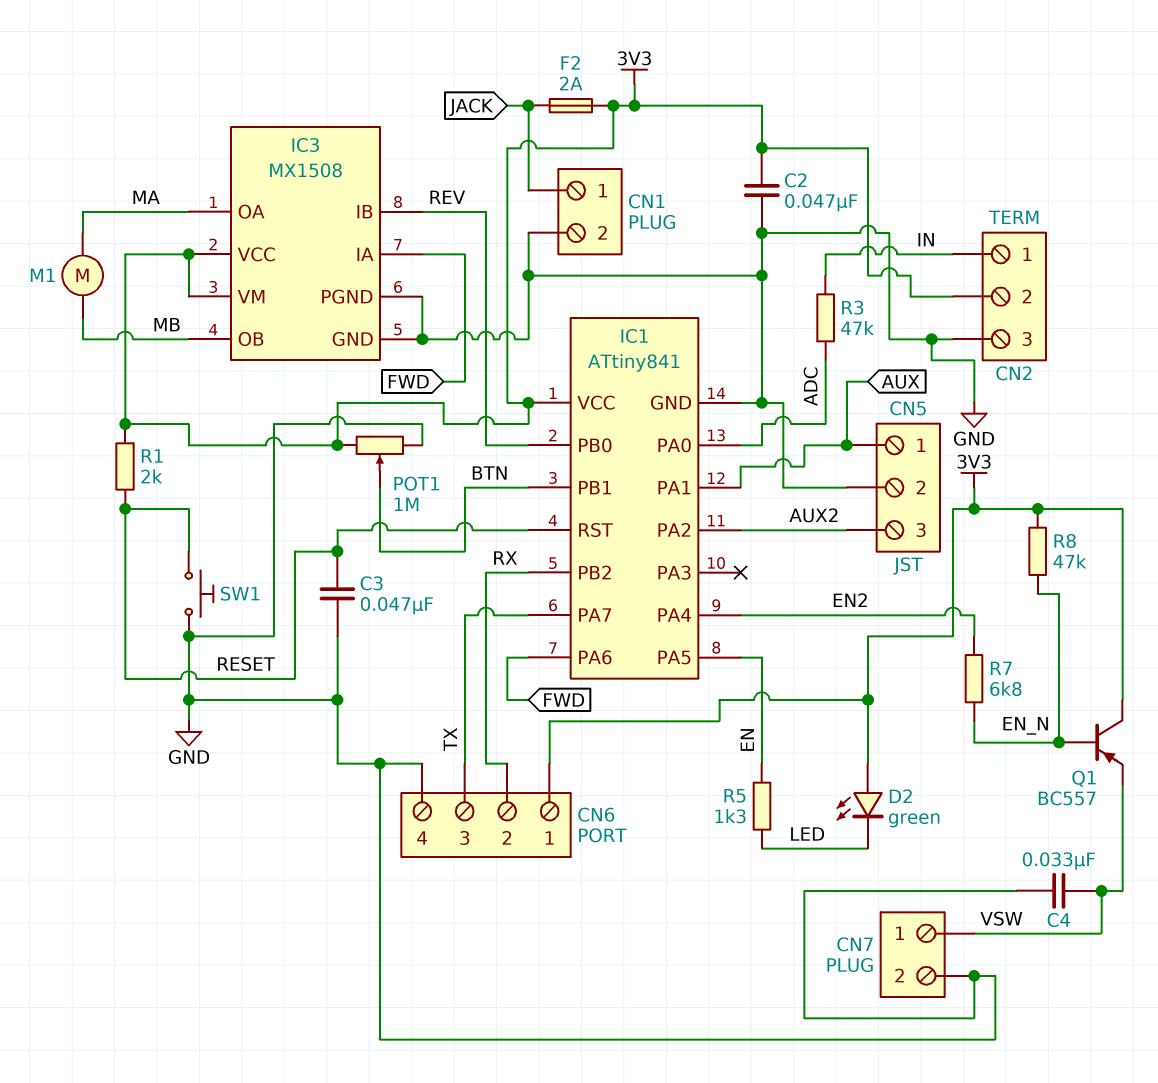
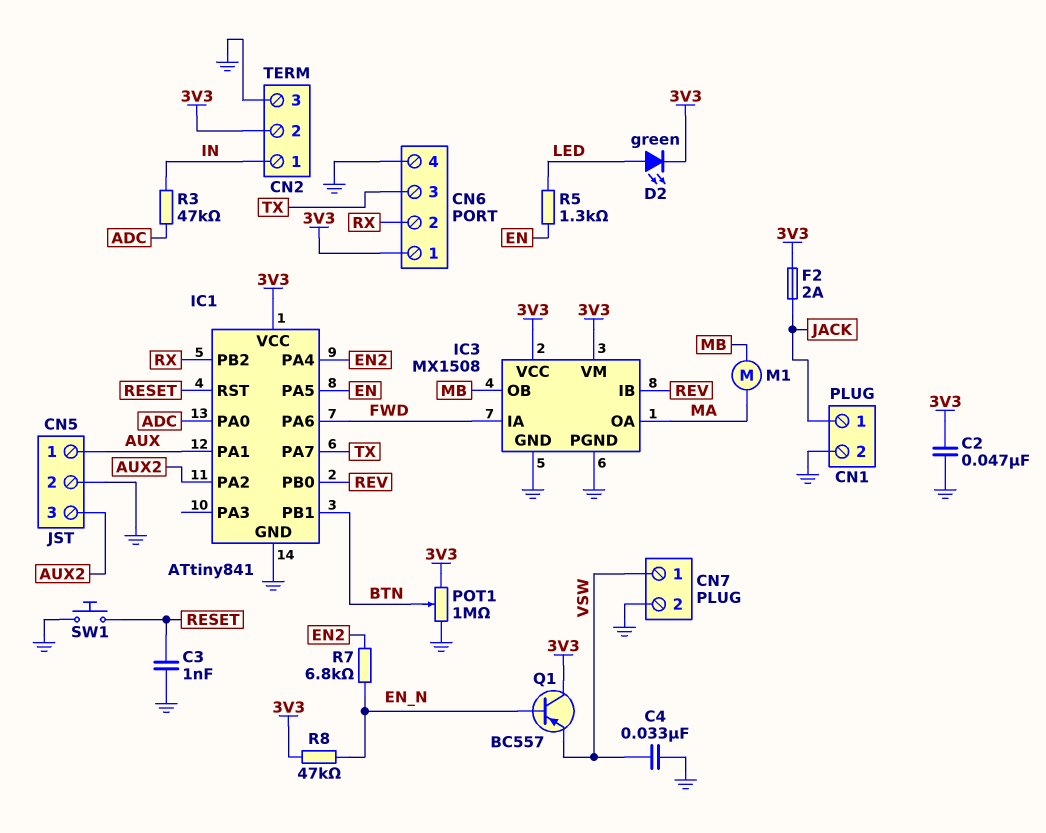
C3: 47nF (GND, RESET) -> 1nF (GND, RESET)
D2: LED green (A 3V3, K LED) -> LED green (A LED, K 3V3)
R1: 2k (3V3, RESET) -> none

